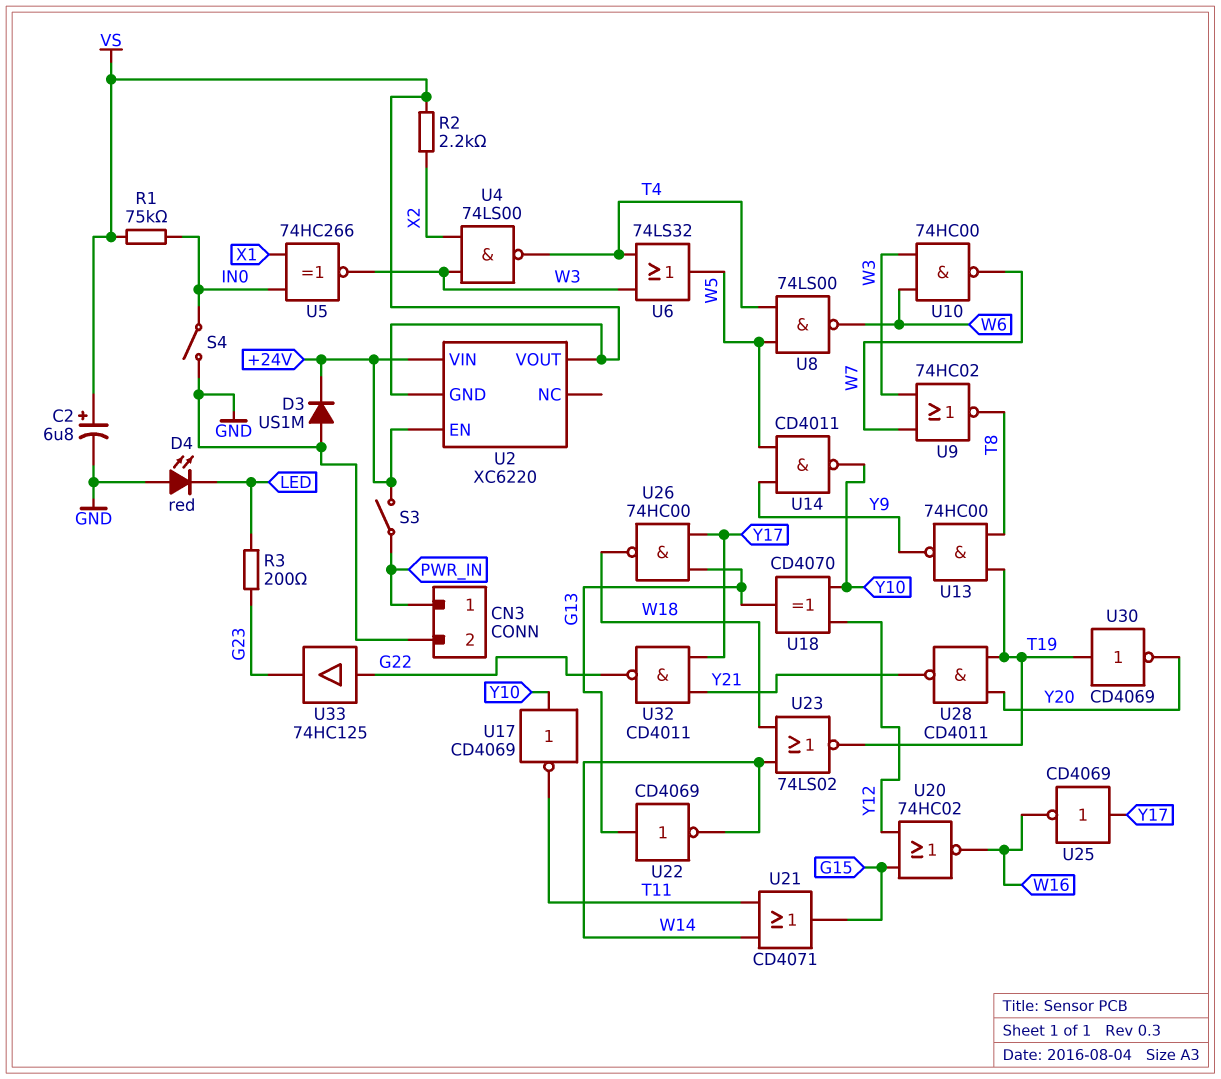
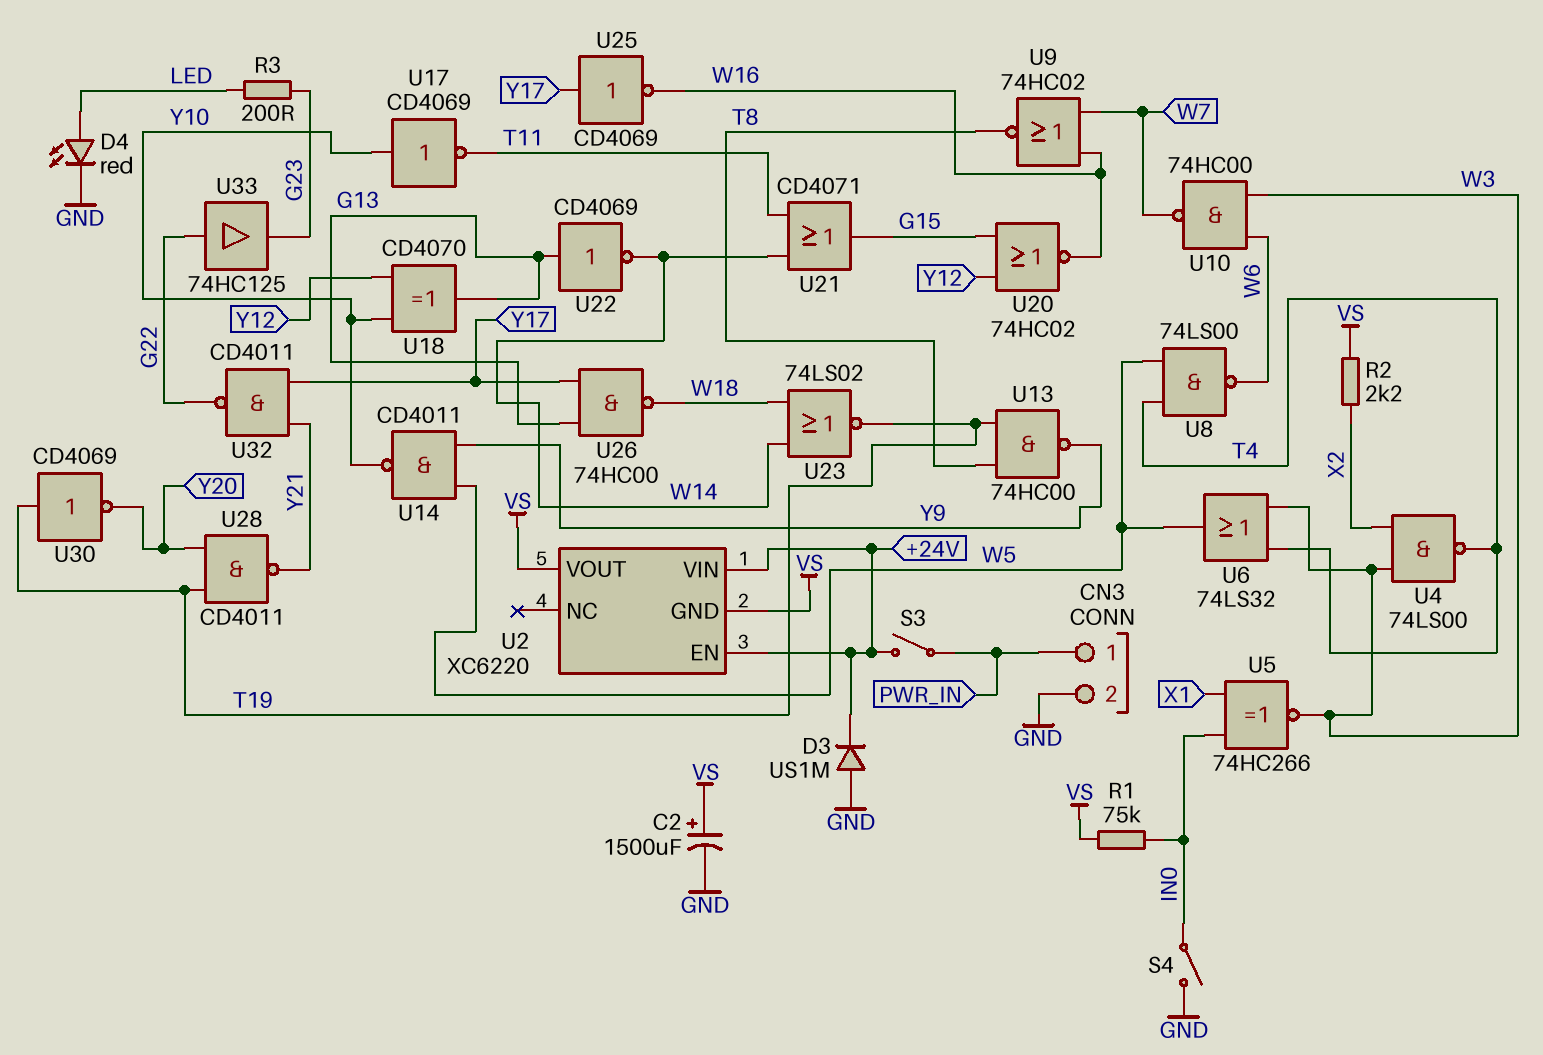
C2: 6.8uF (plus VS, minus GND) -> 1500uF (plus VS, minus GND)
D4: LED red (A GND, K LED) -> LED red (A LED, K GND)
U9: NOR 74HC02 (in W3, in W7, out T8) -> NOR 74HC02 (in W7, in W16, out T8)

